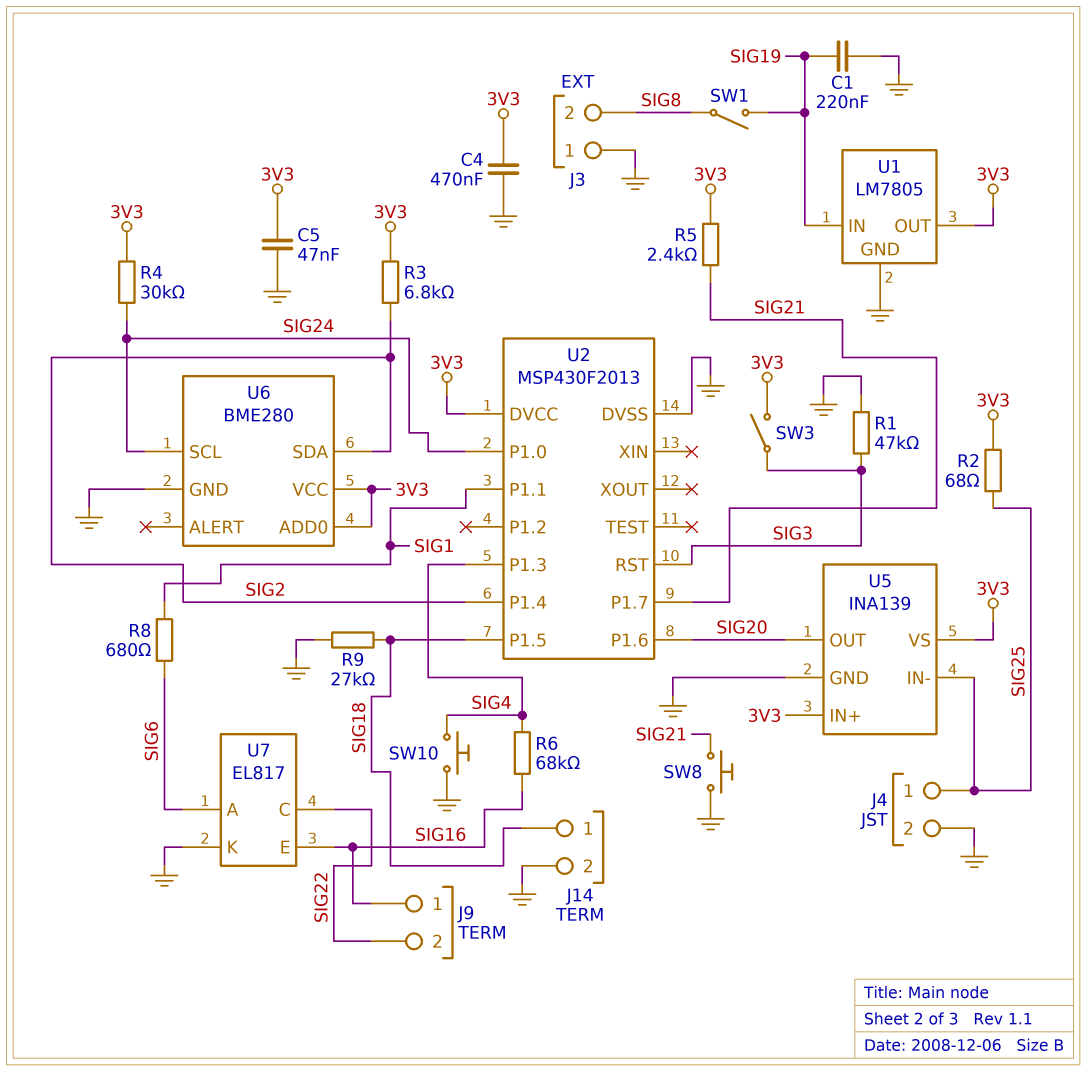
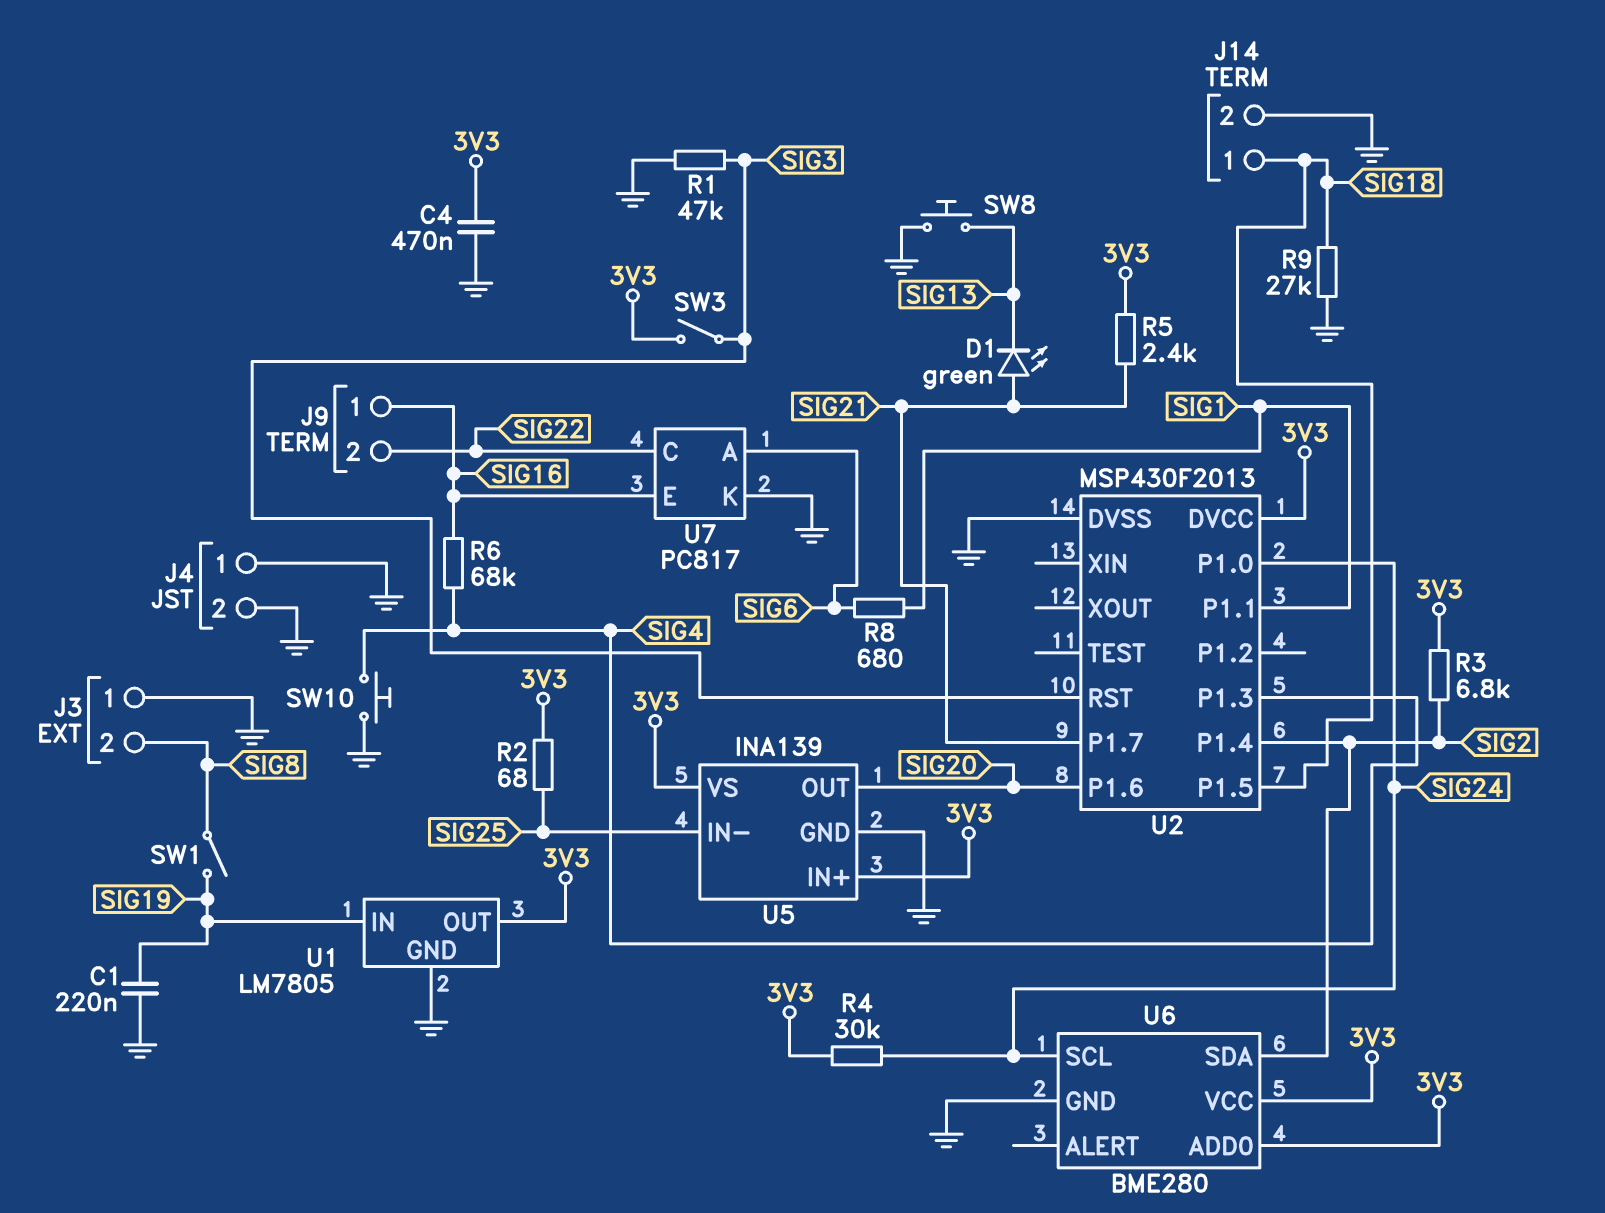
C5: 47nF (3V3, GND) -> none
D1: none -> LED green (A SIG21, K SIG13)
J4 pin 1: SIG25 -> GND
SW8: button (GND, SIG21) -> button (GND, SIG13)
U7: EL817 -> PC817

